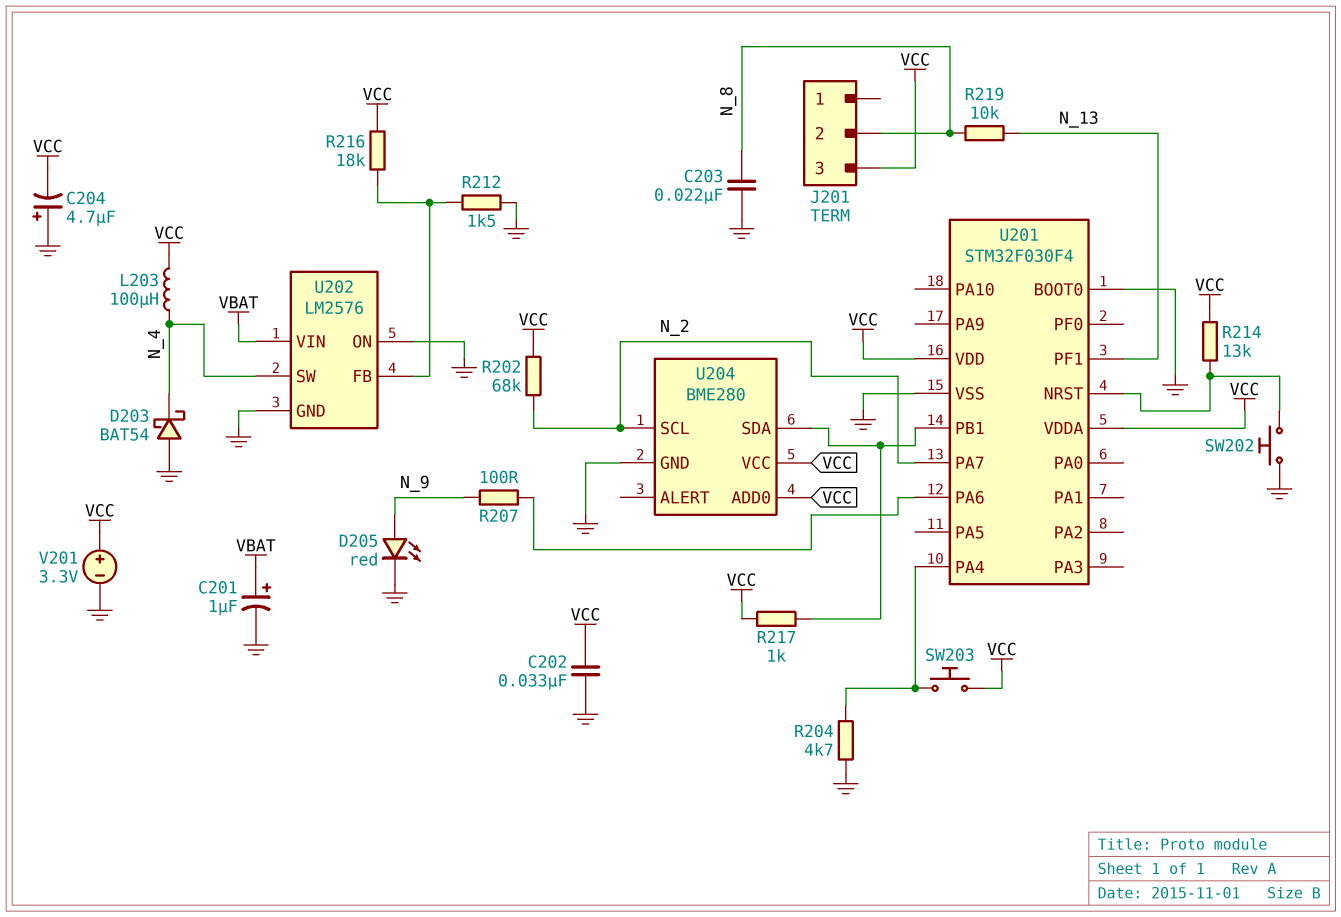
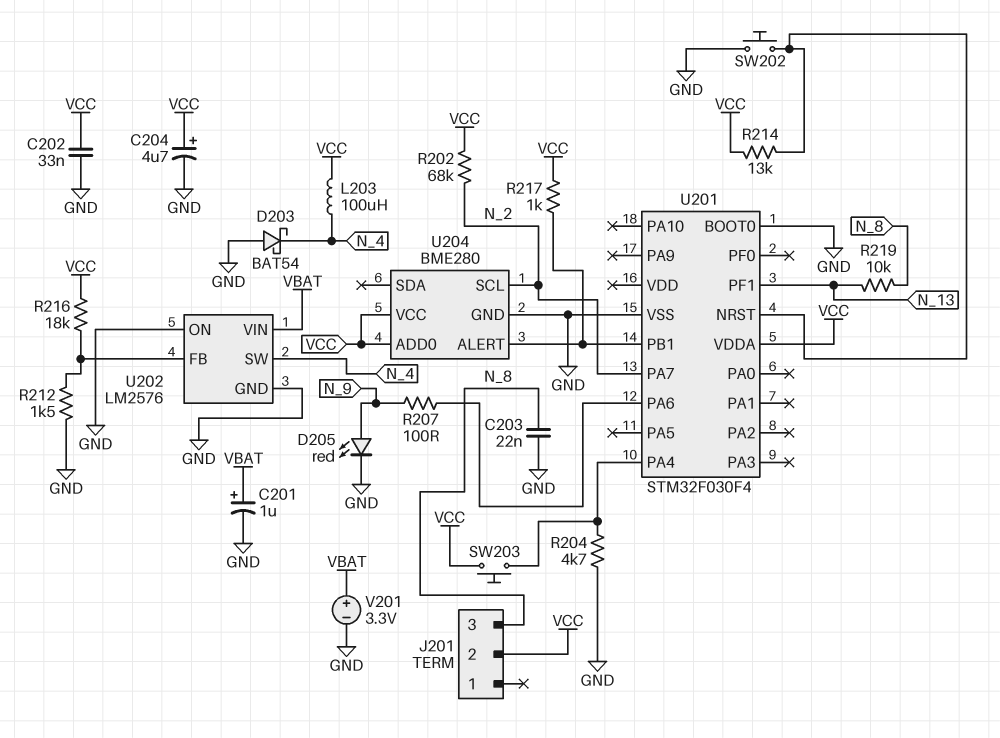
C204: 4.7uF (plus GND, minus VCC) -> 4.7uF (plus VCC, minus GND)
J201 pin 2: N_8 -> VCC
J201 pin 3: VCC -> N_8
U201 pin VDD: VCC -> none
U204 pin ALERT: none -> U201/PB1
U204 pin SDA: U201/PB1 -> none
V201: 3.3V (plus VCC, minus GND) -> 3.3V (plus VBAT, minus GND)

